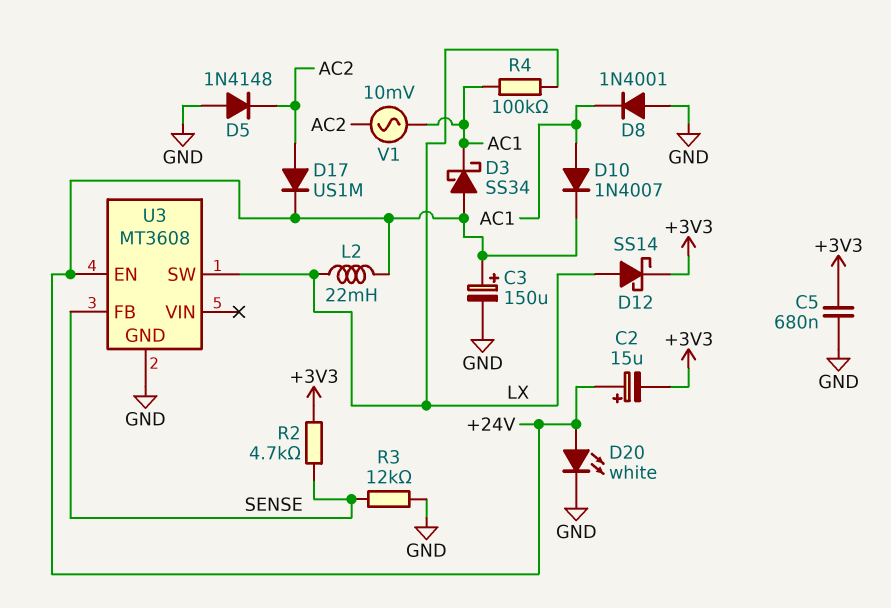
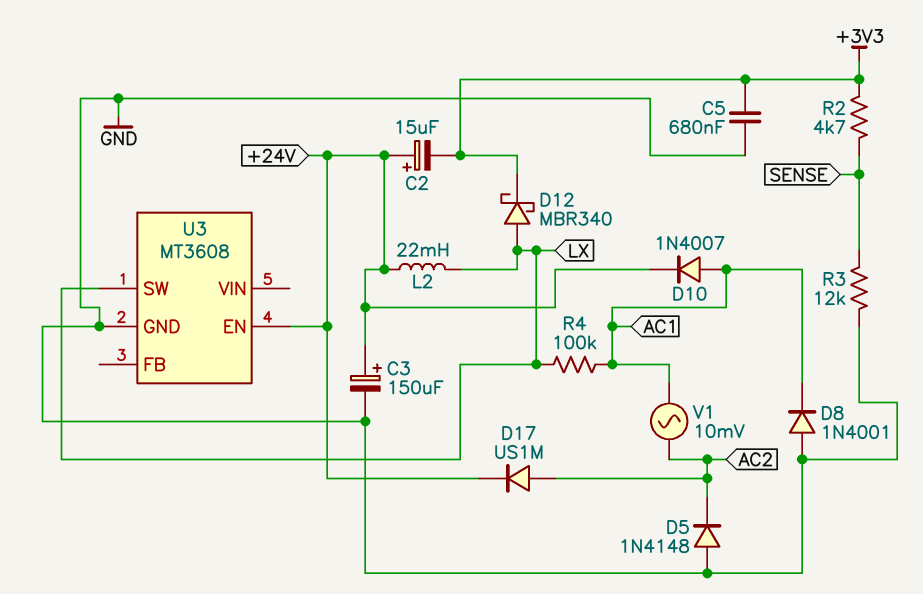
D3: schottky SS34 (A +24V, K AC1) -> none
D12: schottky SS14 (A LX, K +3V3) -> schottky MBR340 (A LX, K +3V3)
D20: LED white (A +24V, K GND) -> none
U3 pin FB: SENSE -> none

